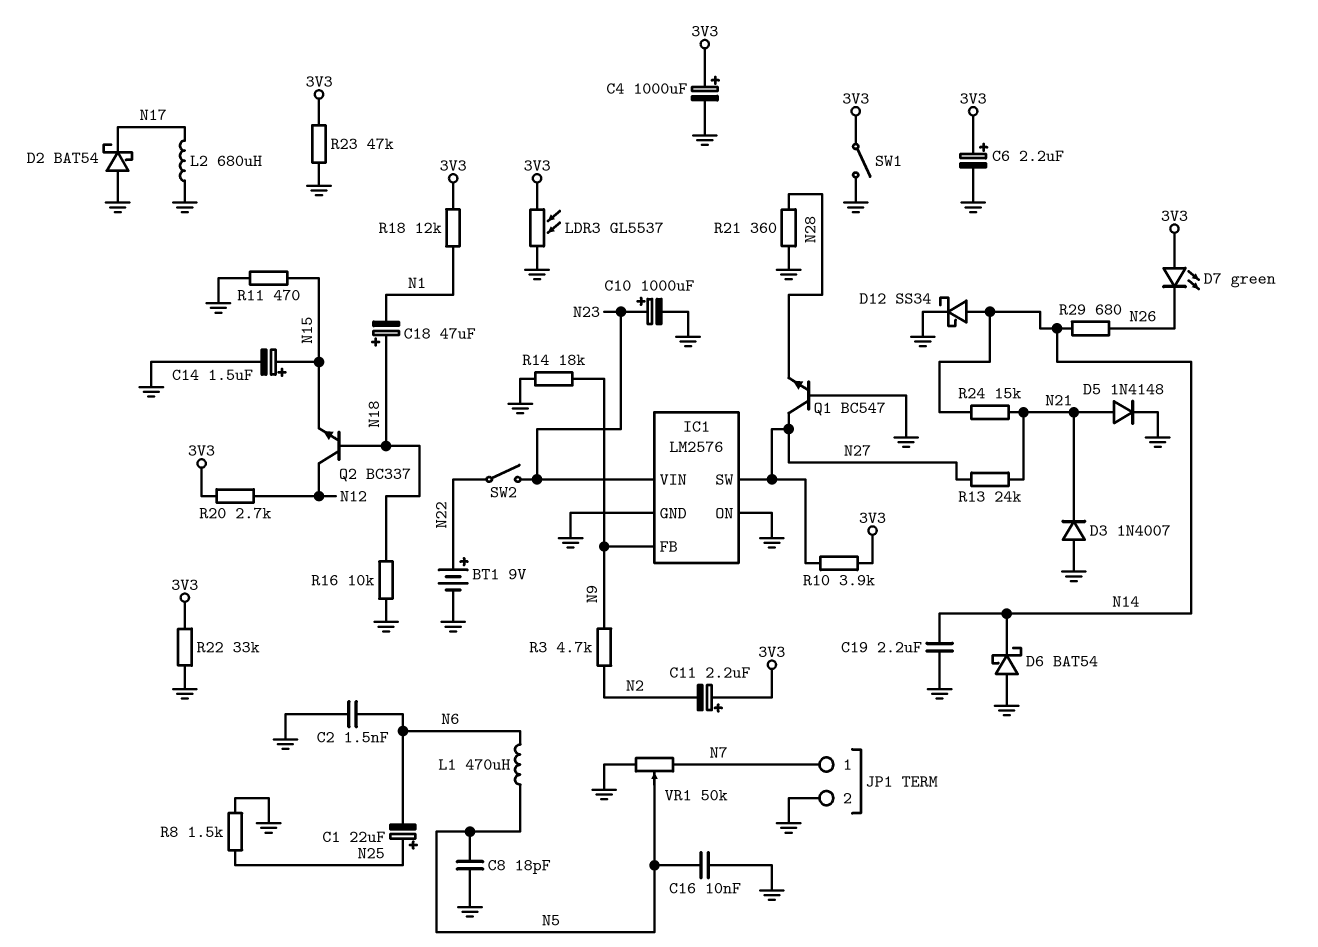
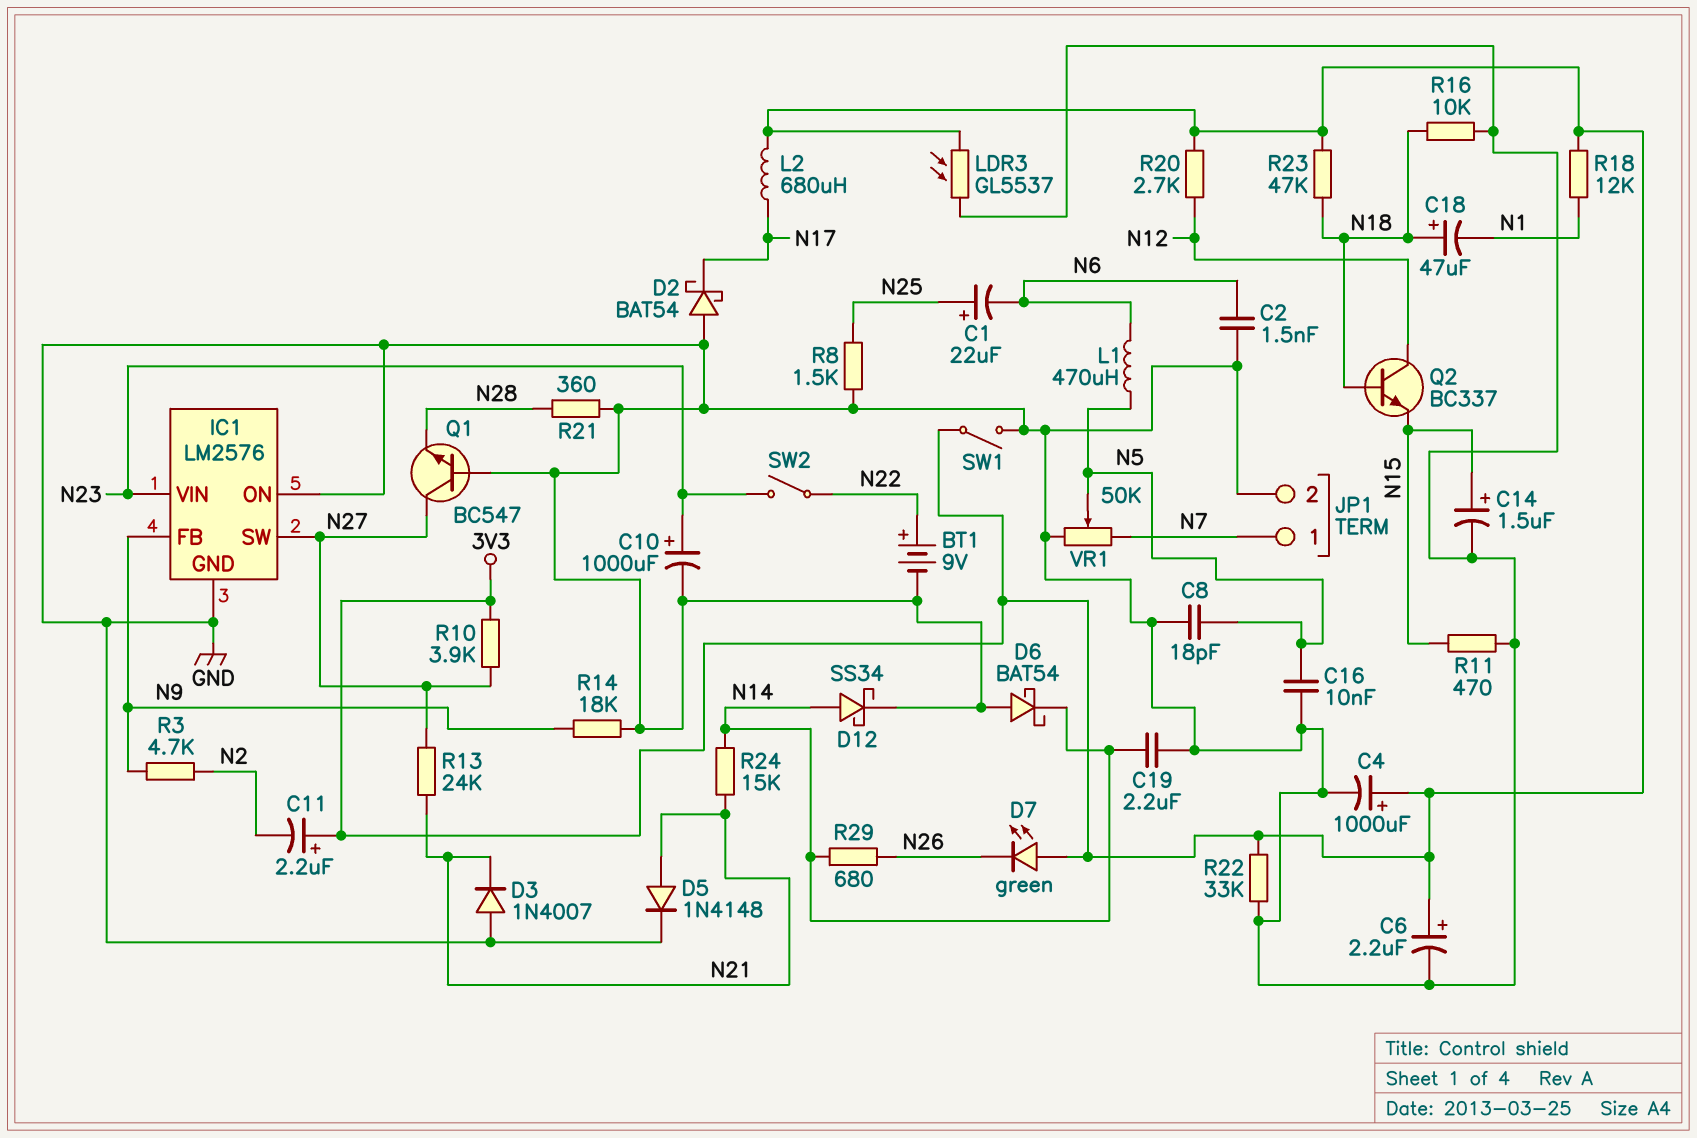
L2: 680uH (GND, N17) -> 680uH (3V3, N17)
R23: 47k (3V3, GND) -> 47k (3V3, N18)

